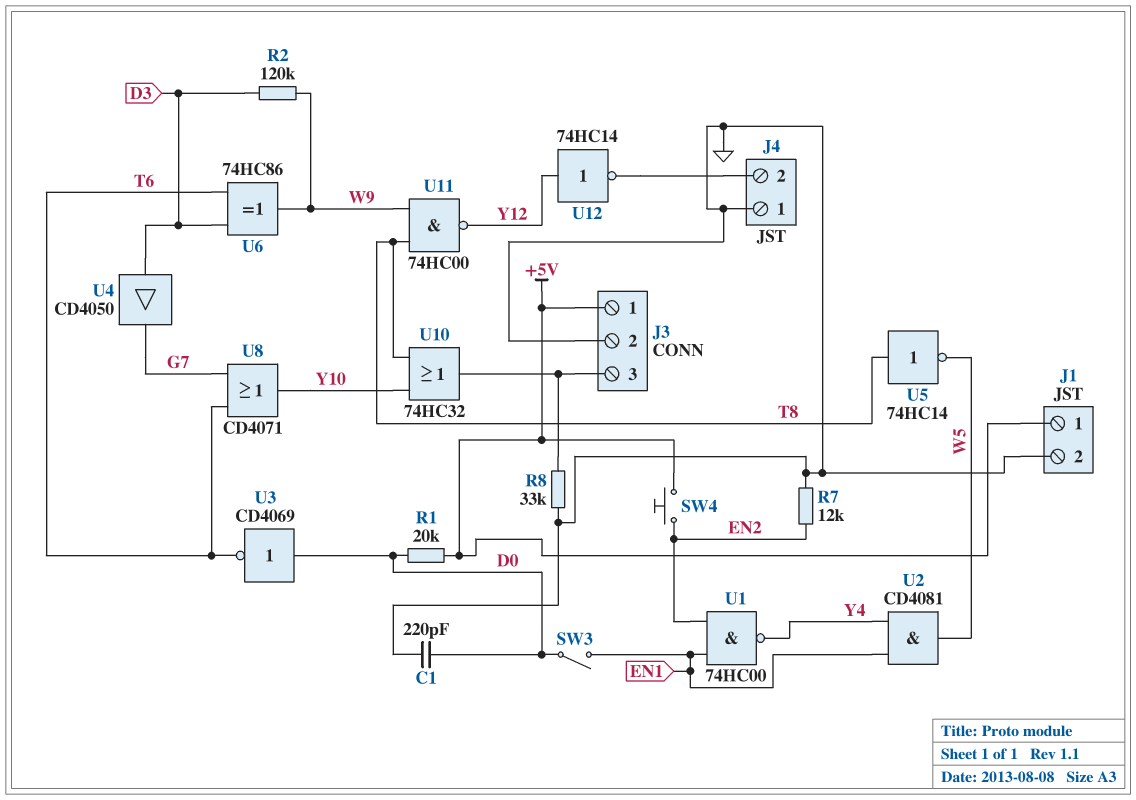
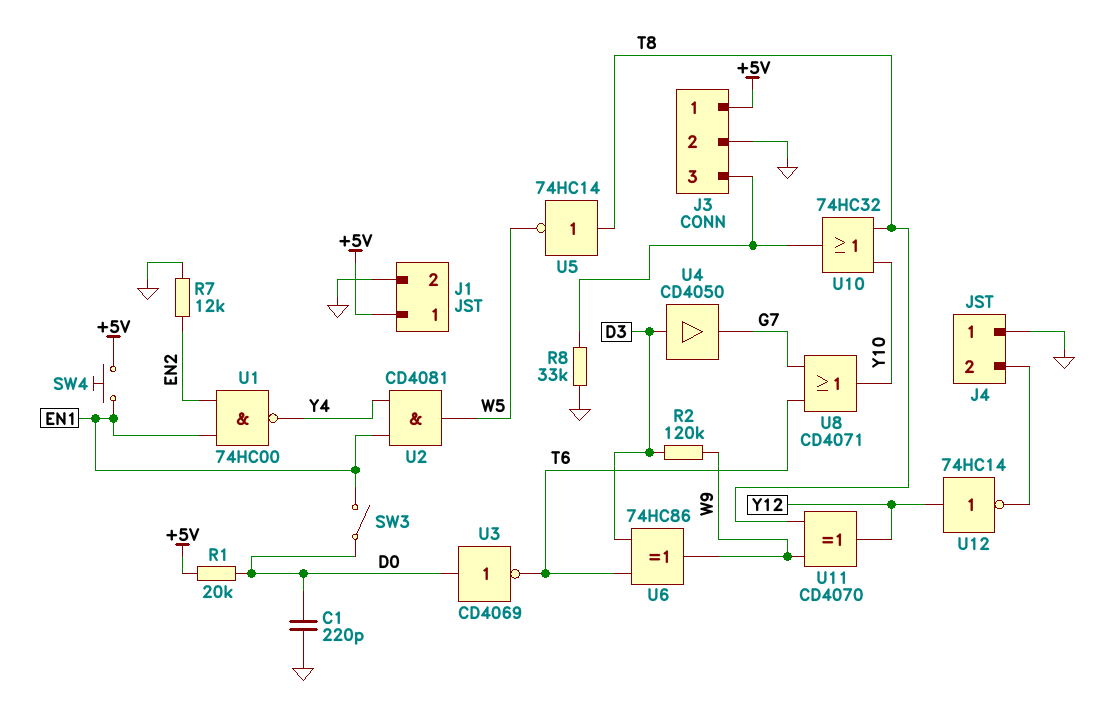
SW4: button (+5V, EN2) -> button (+5V, EN1)
U11: NAND 74HC00 (in T8, in W9, out Y12) -> XOR CD4070 (in T8, in W9, out Y12)

